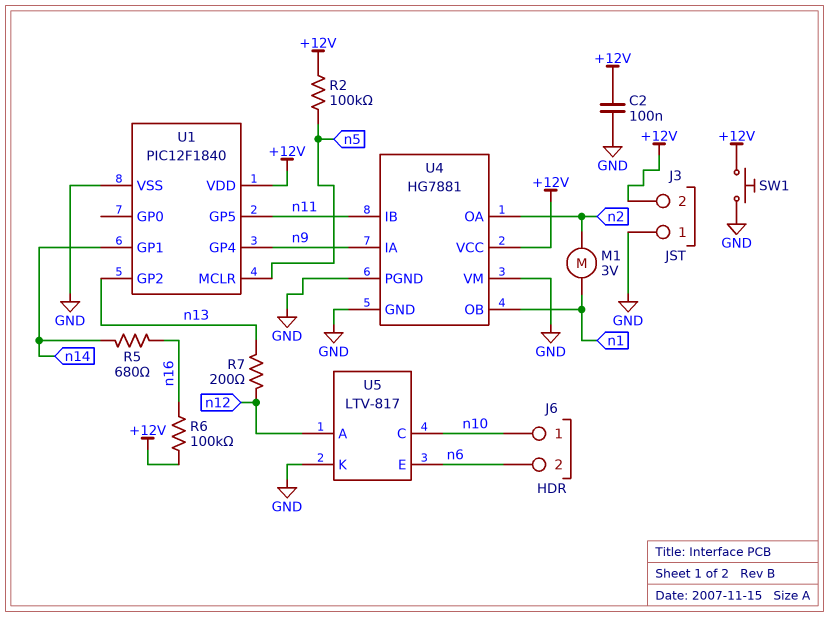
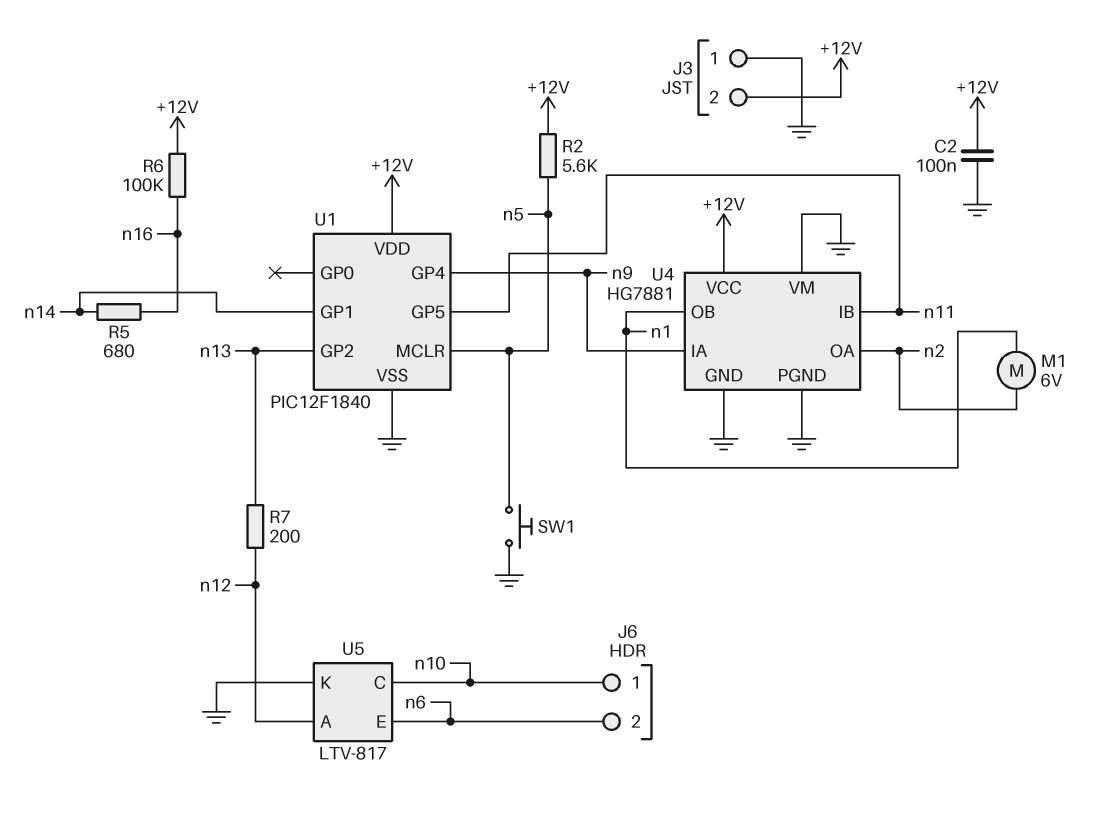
M1: motor 3V (n1, n2) -> motor 6V (n1, n2)
R2: 100k (+12V, n5) -> 5.6k (+12V, n5)
SW1: button (+12V, GND) -> button (GND, n5)

